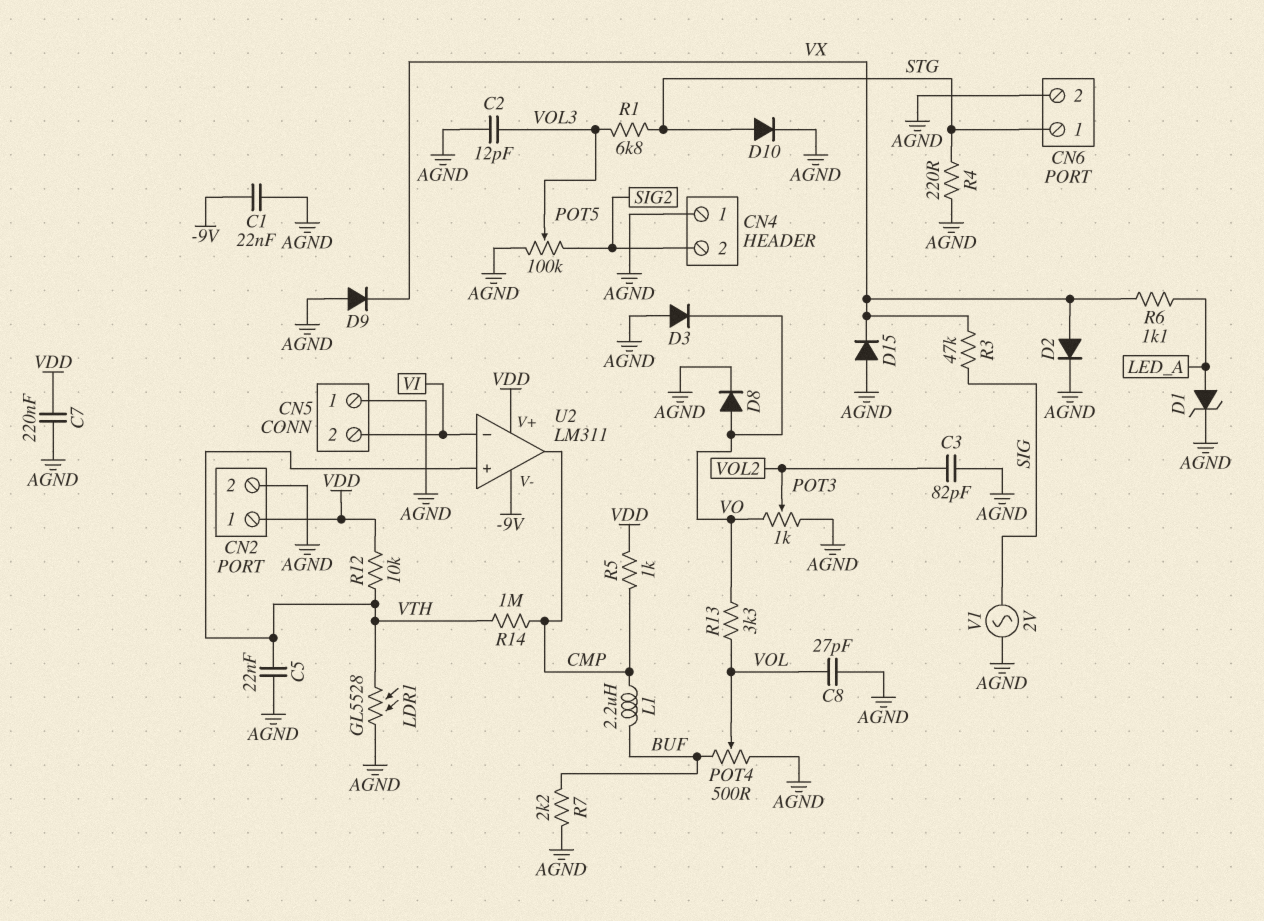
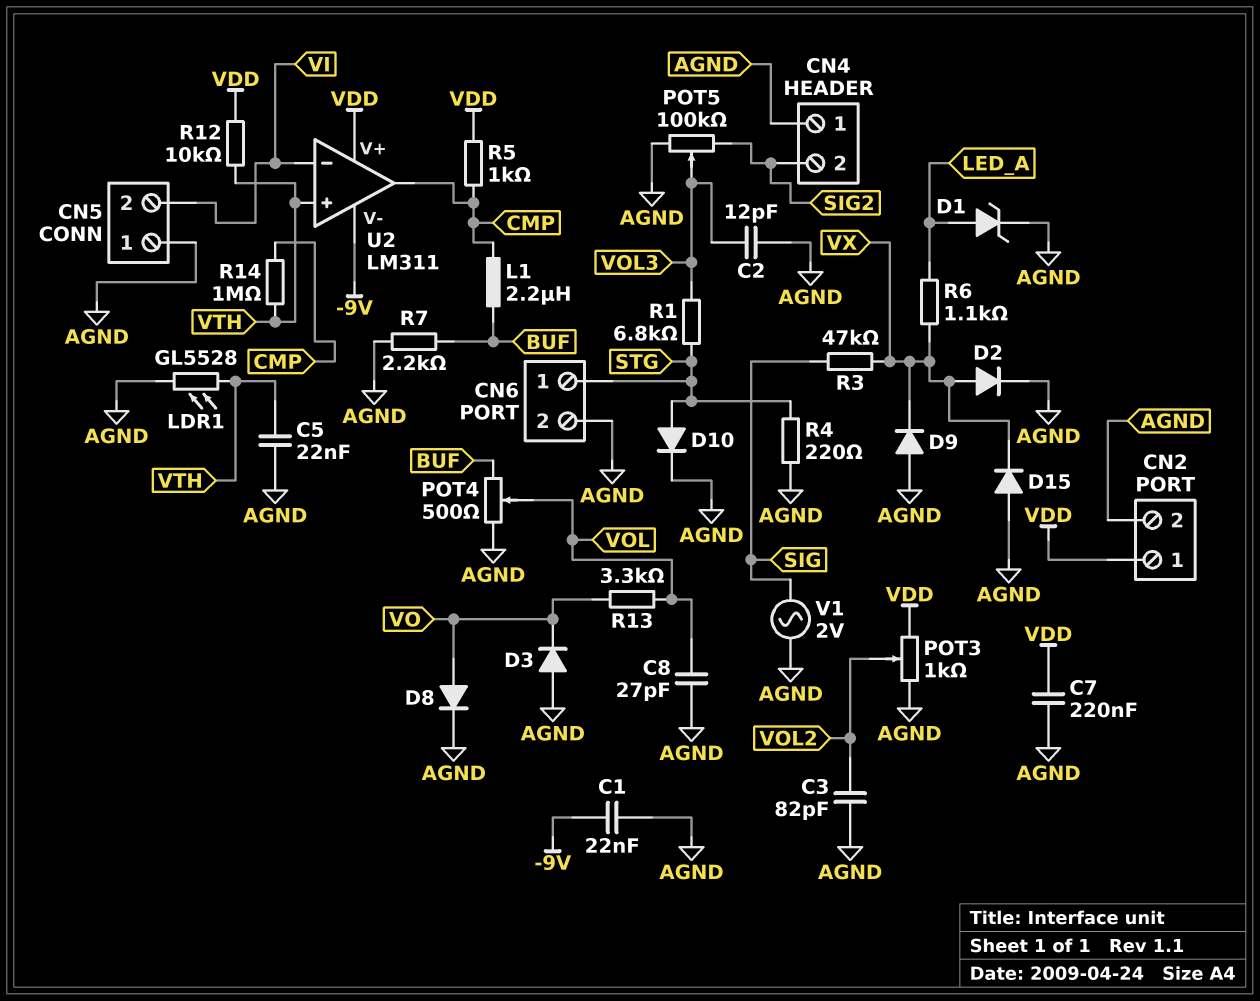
POT3: 1k (AGND, VO, wiper VOL2) -> 1k (AGND, VDD, wiper VOL2)

